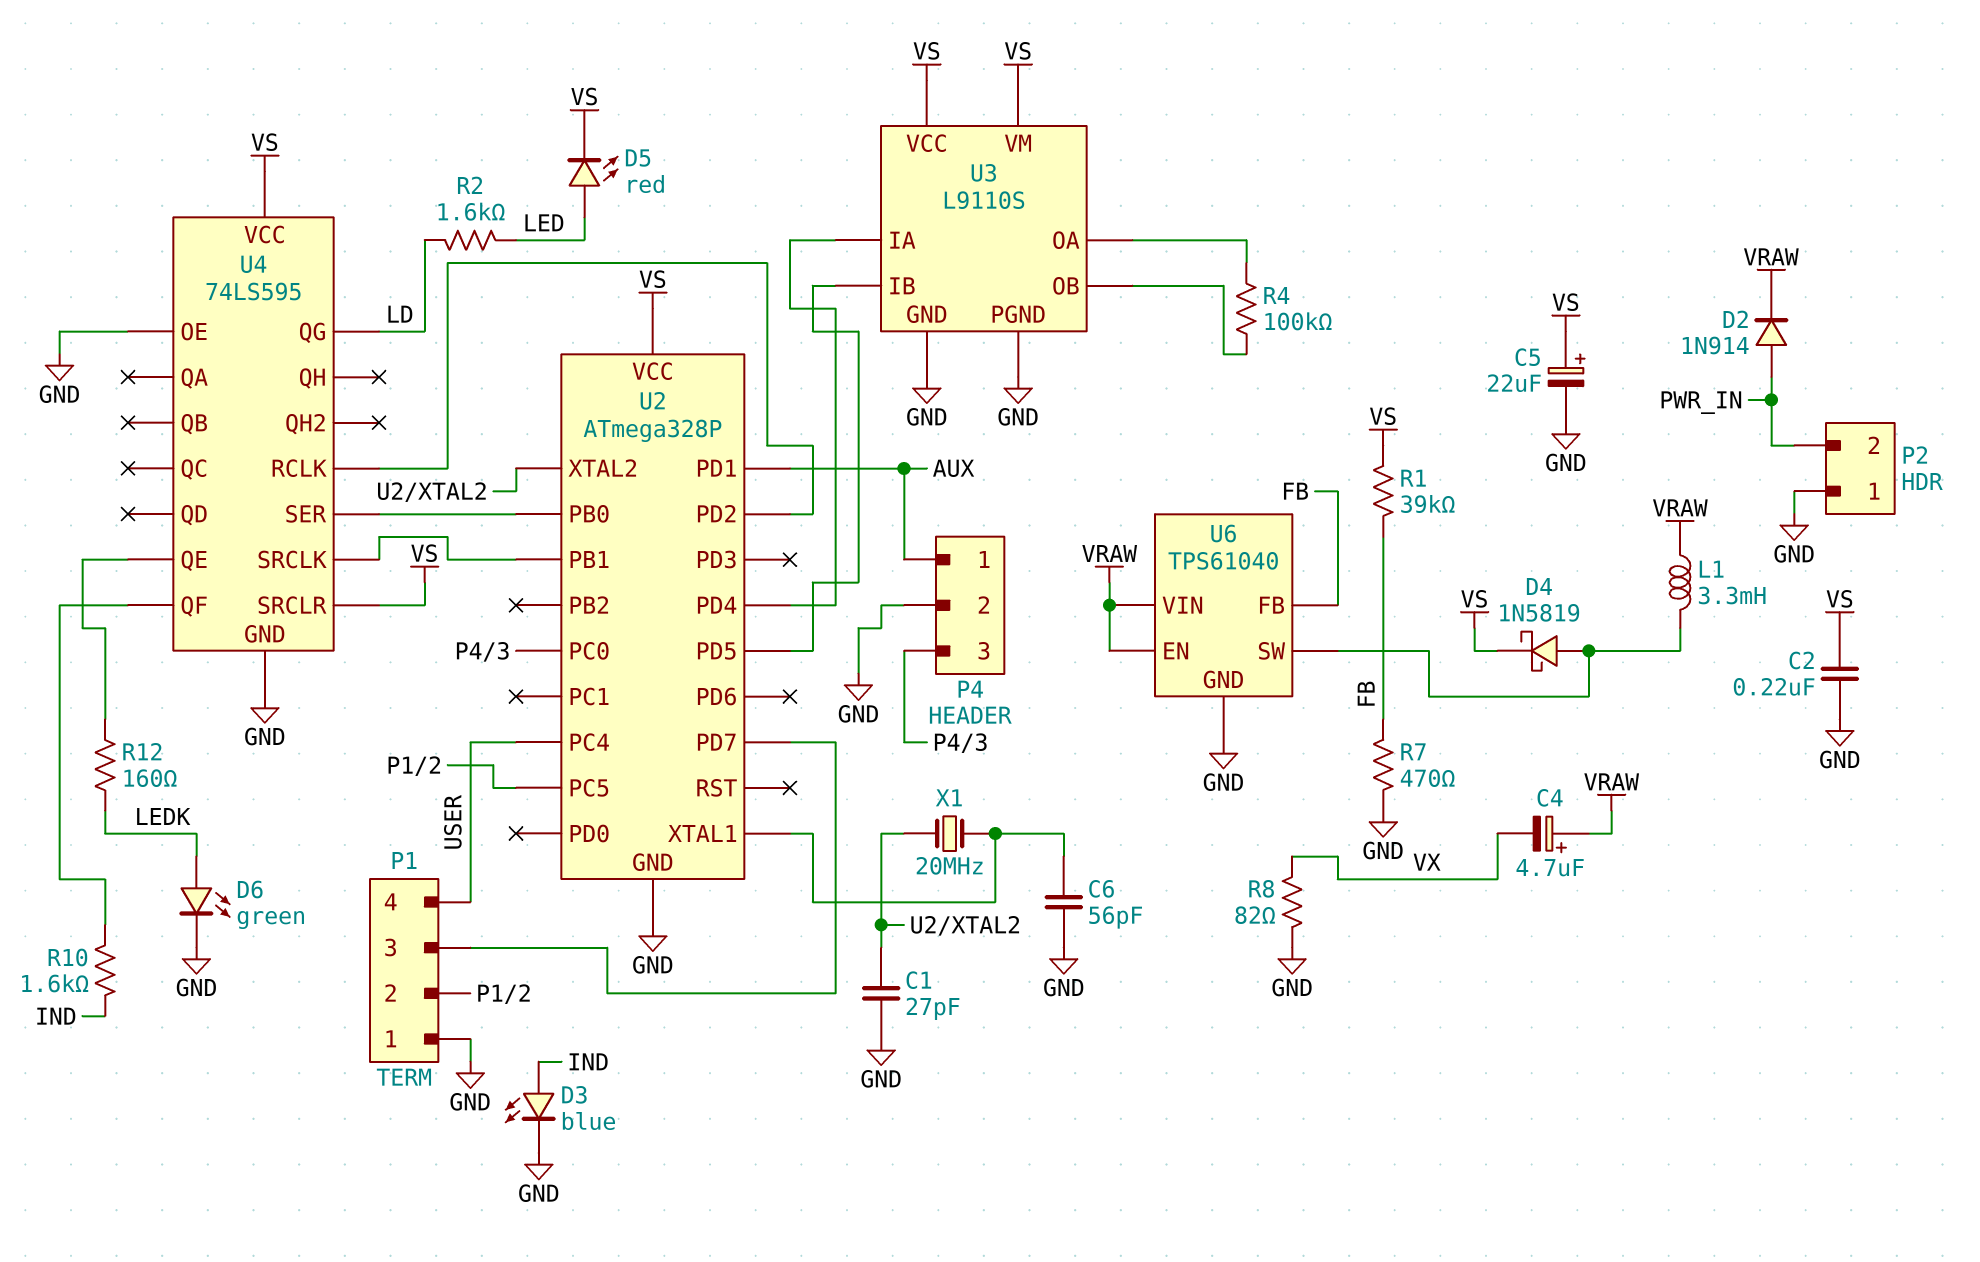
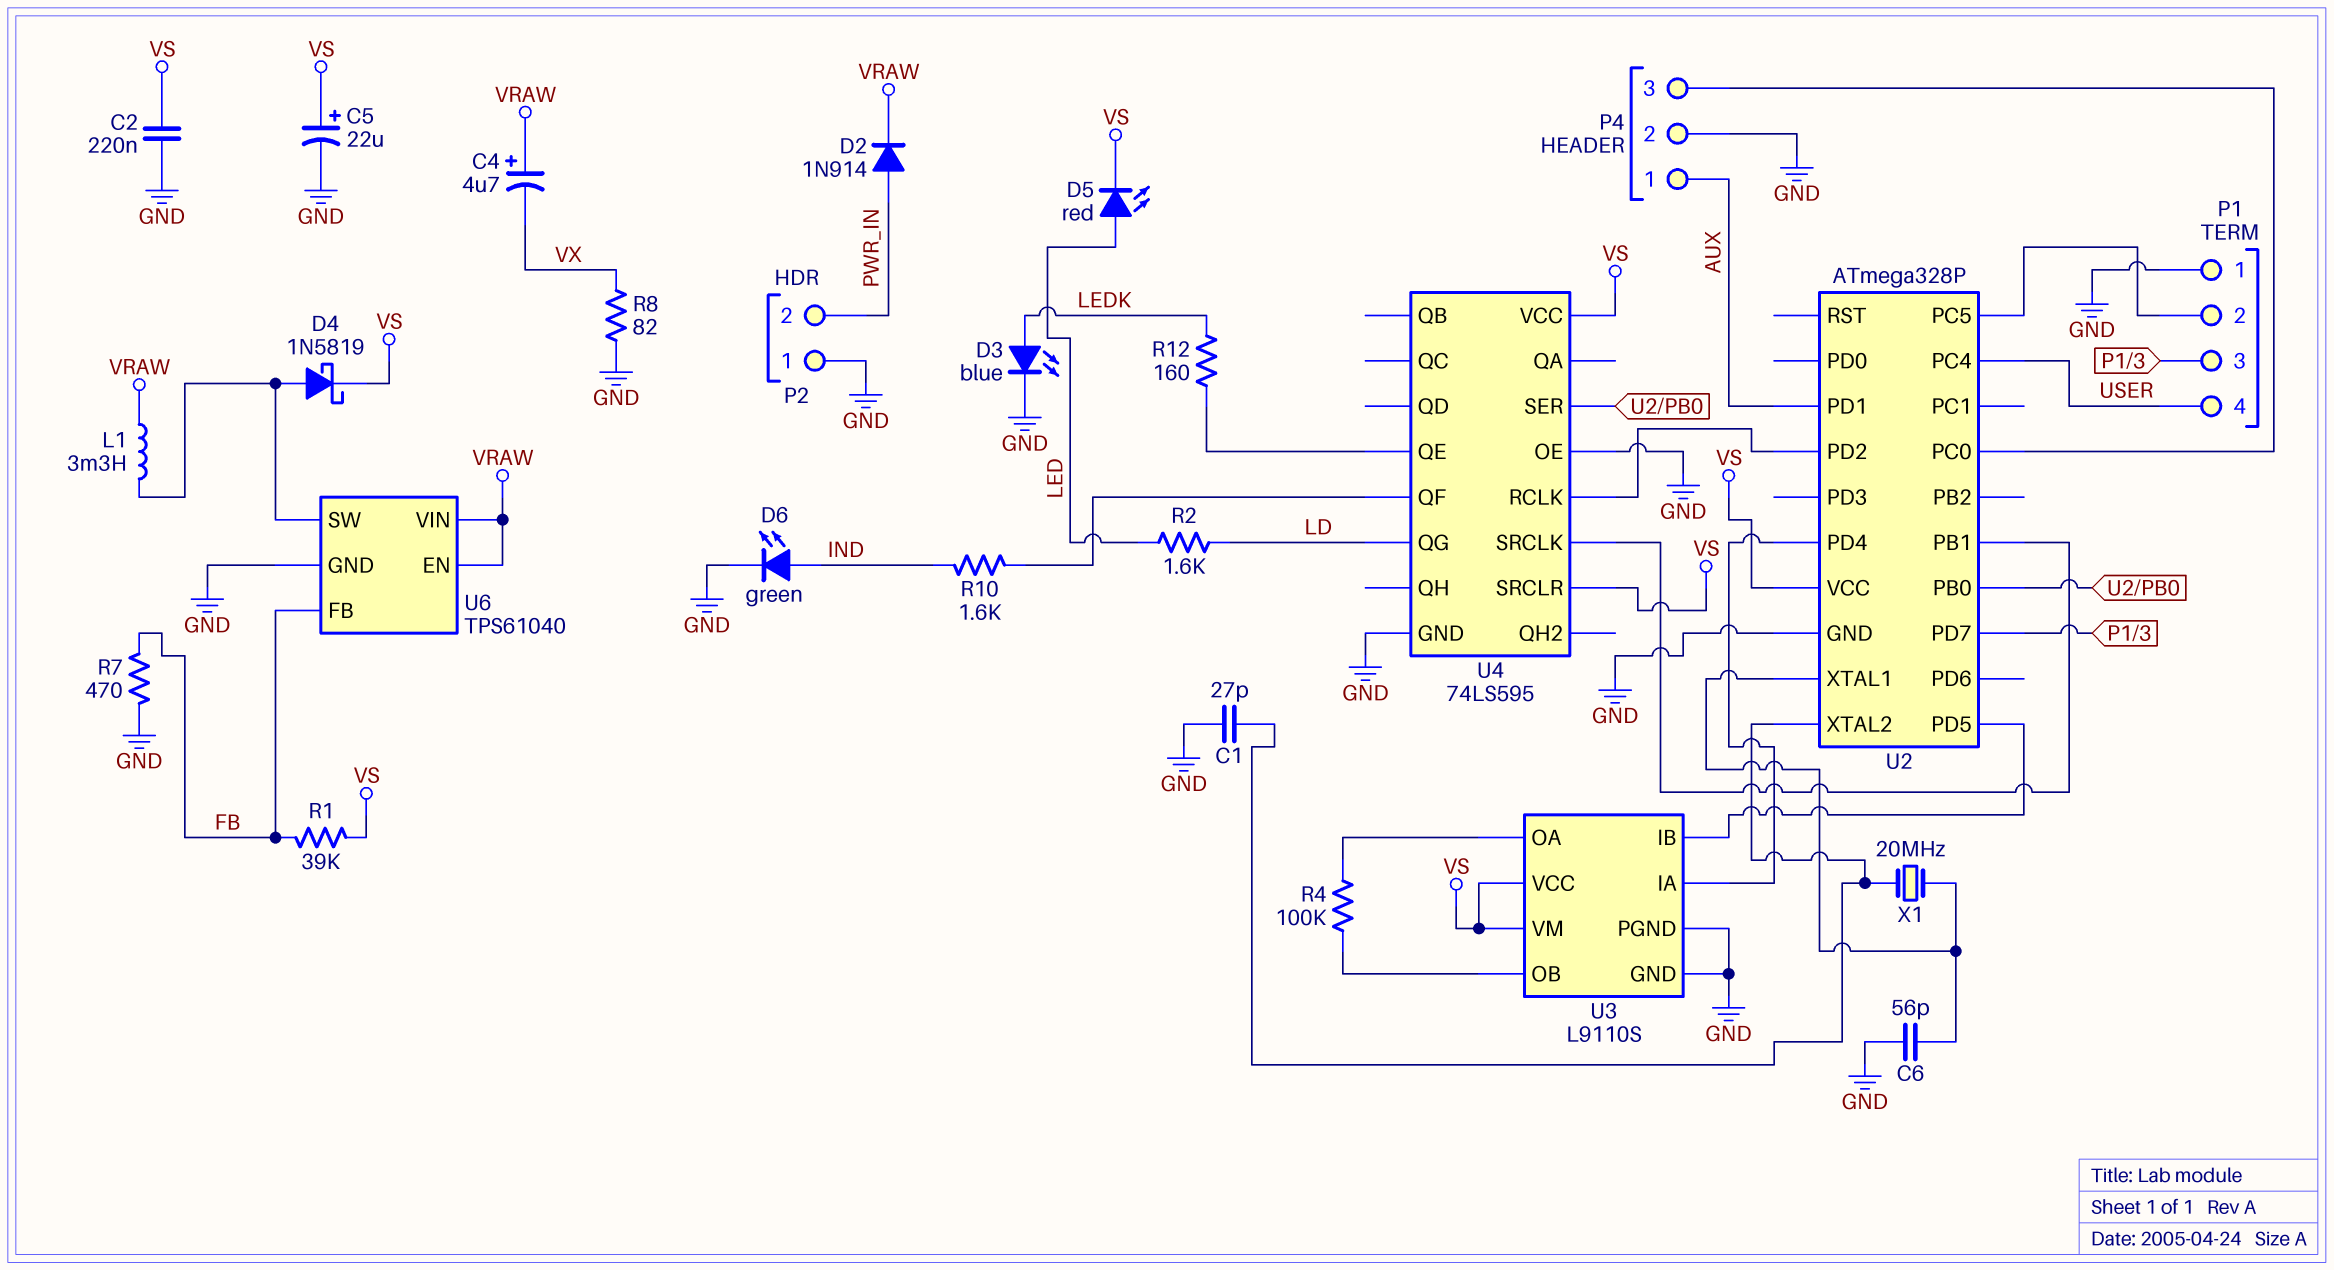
D3: LED blue (A IND, K GND) -> LED blue (A LEDK, K GND)
D6: LED green (A LEDK, K GND) -> LED green (A IND, K GND)

